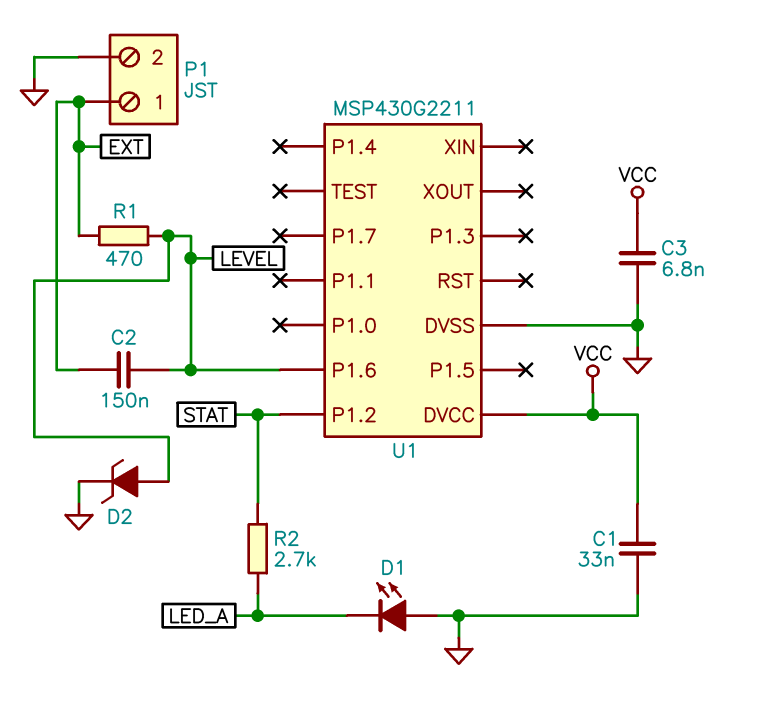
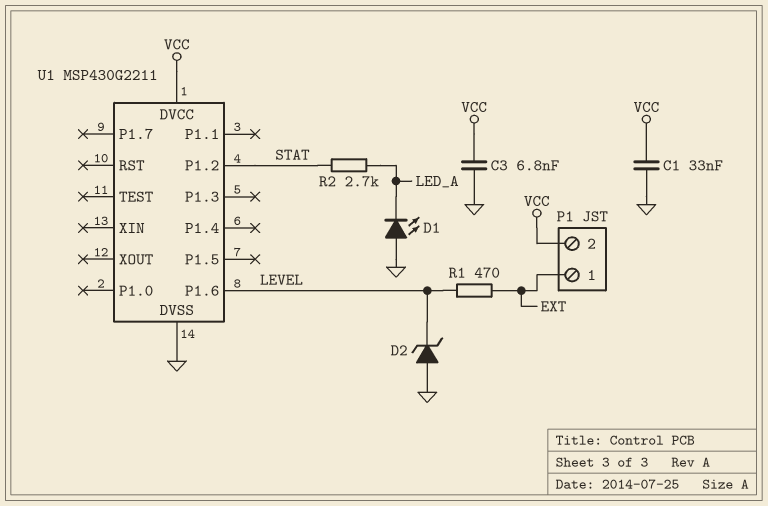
C2: 150nF (EXT, LEVEL) -> none
D2: zener (A LEVEL, K GND) -> zener (A GND, K LEVEL)
P1 pin 2: GND -> VCC

